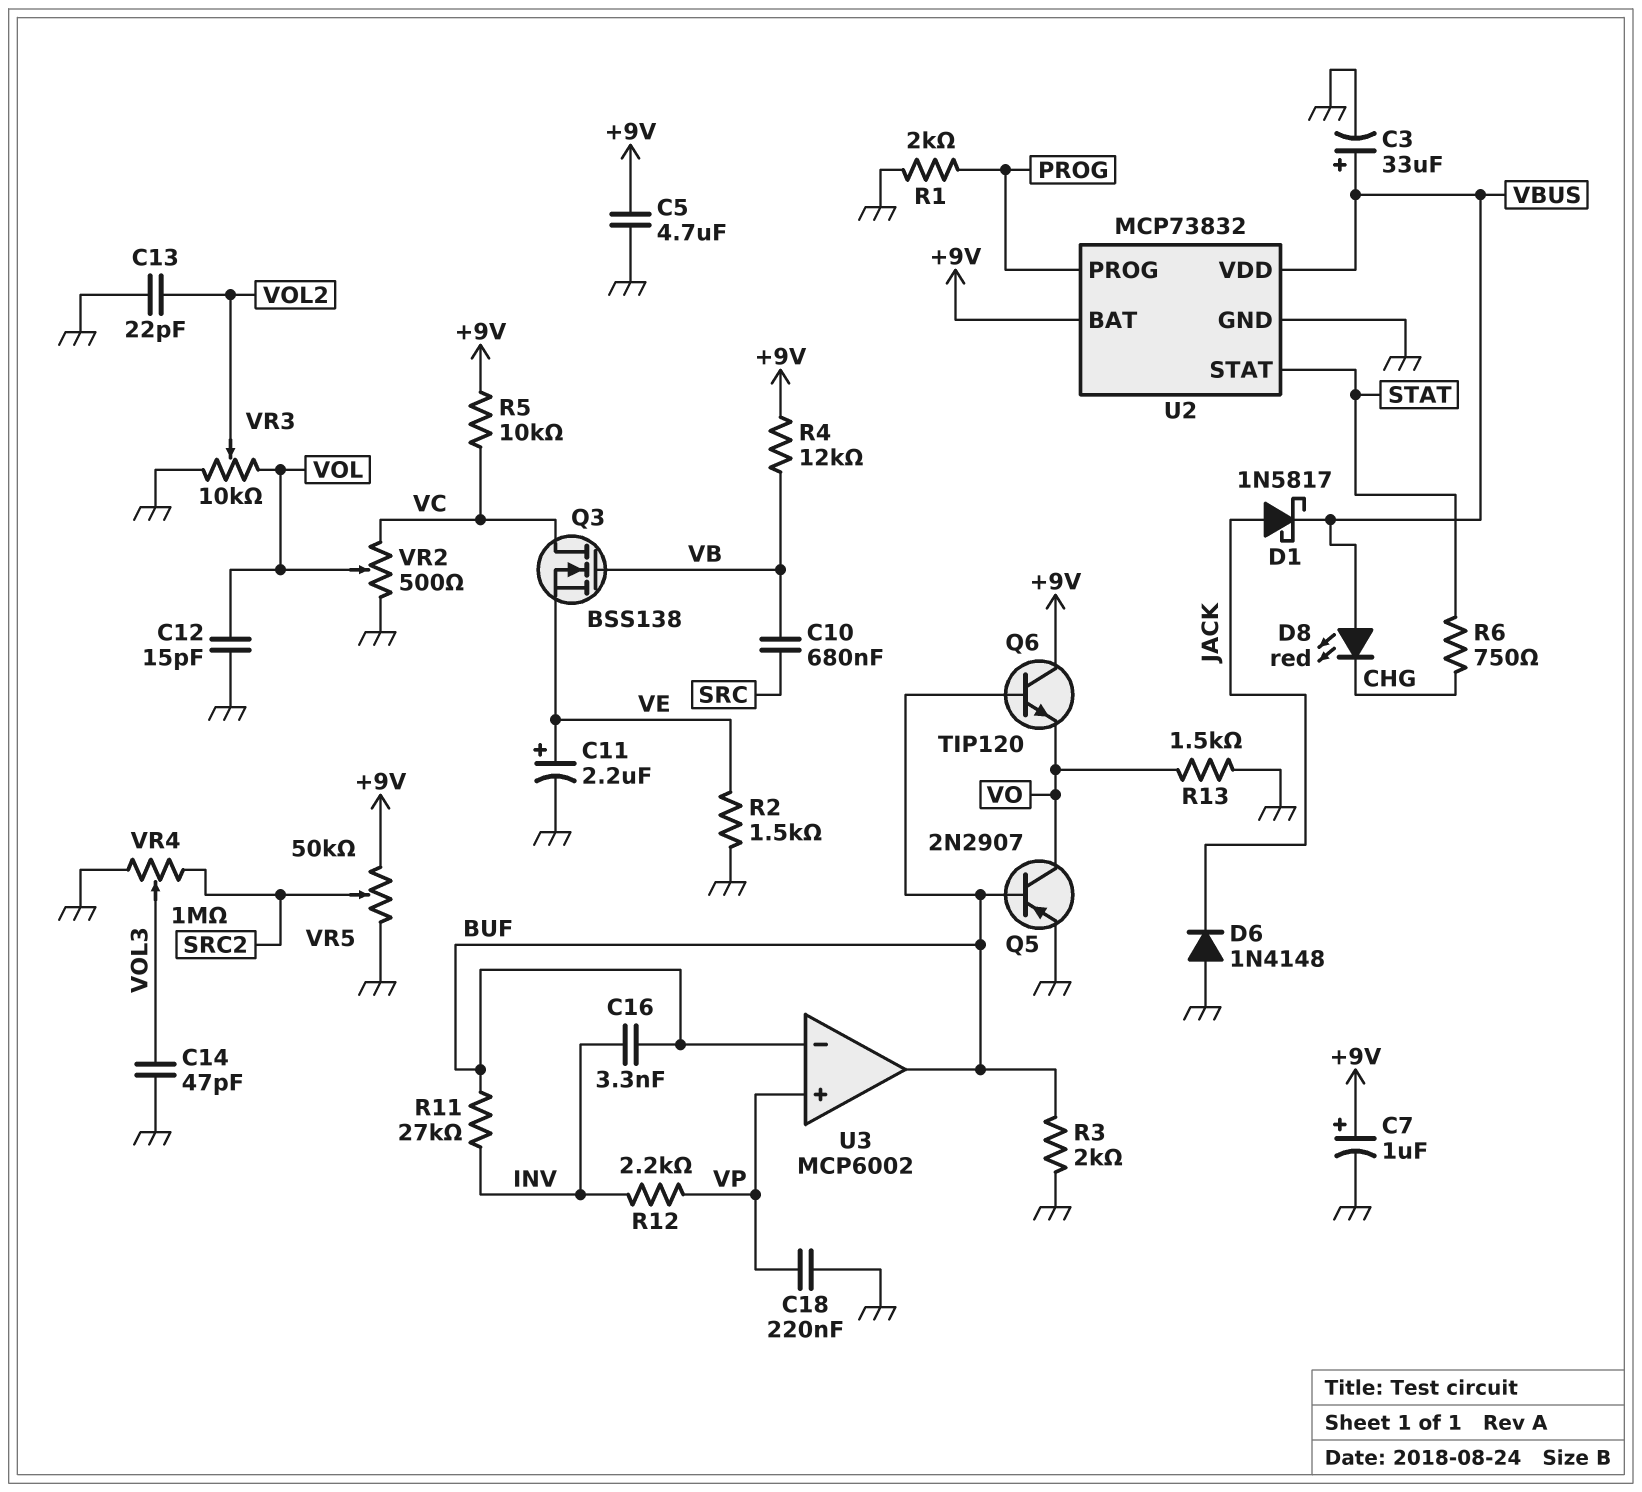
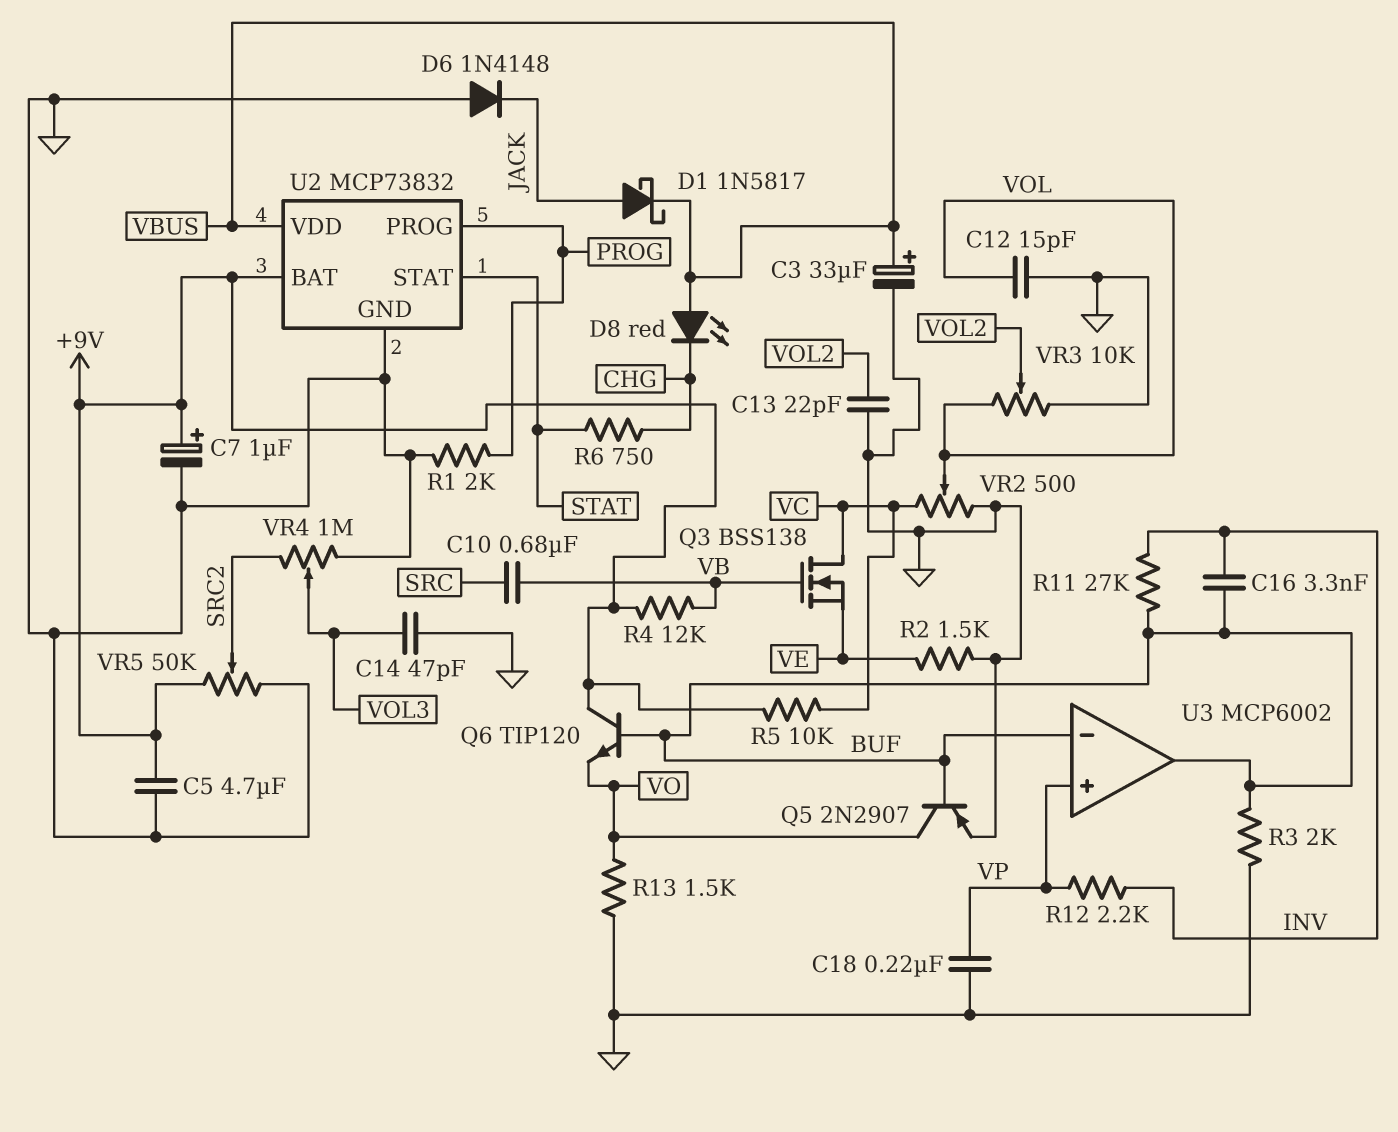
C11: 2.2uF (plus VE, minus GND) -> none

